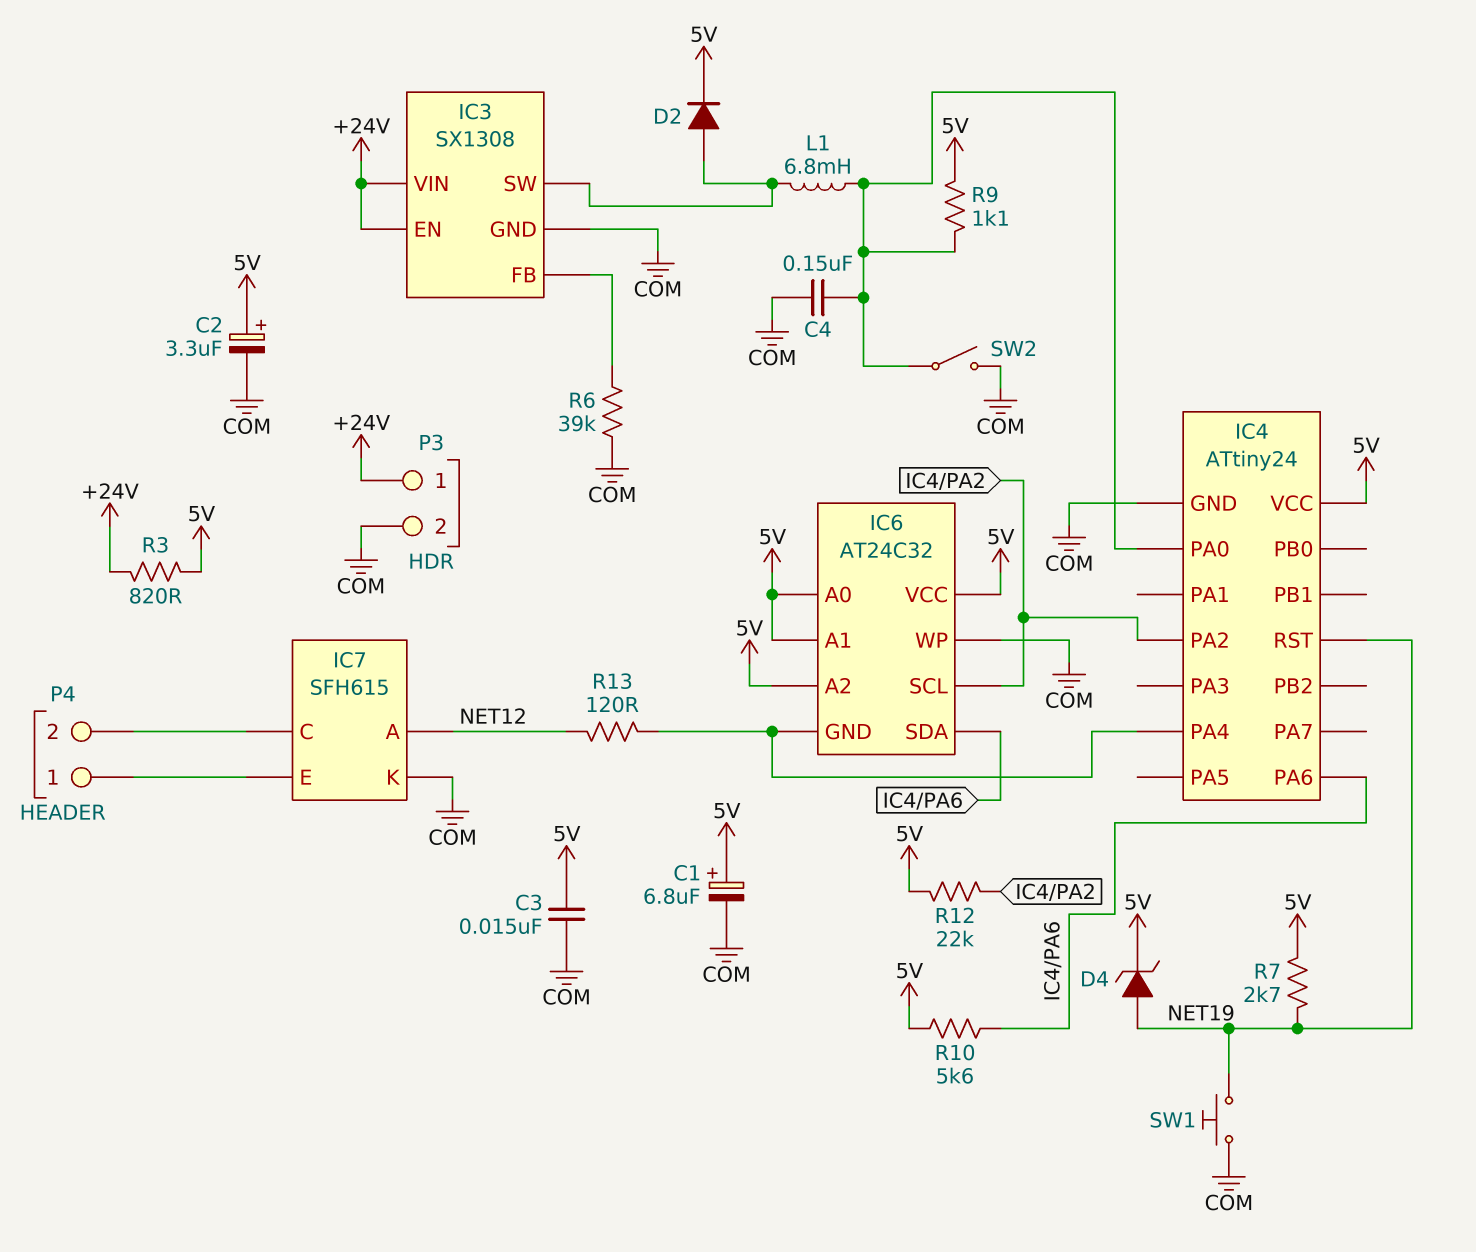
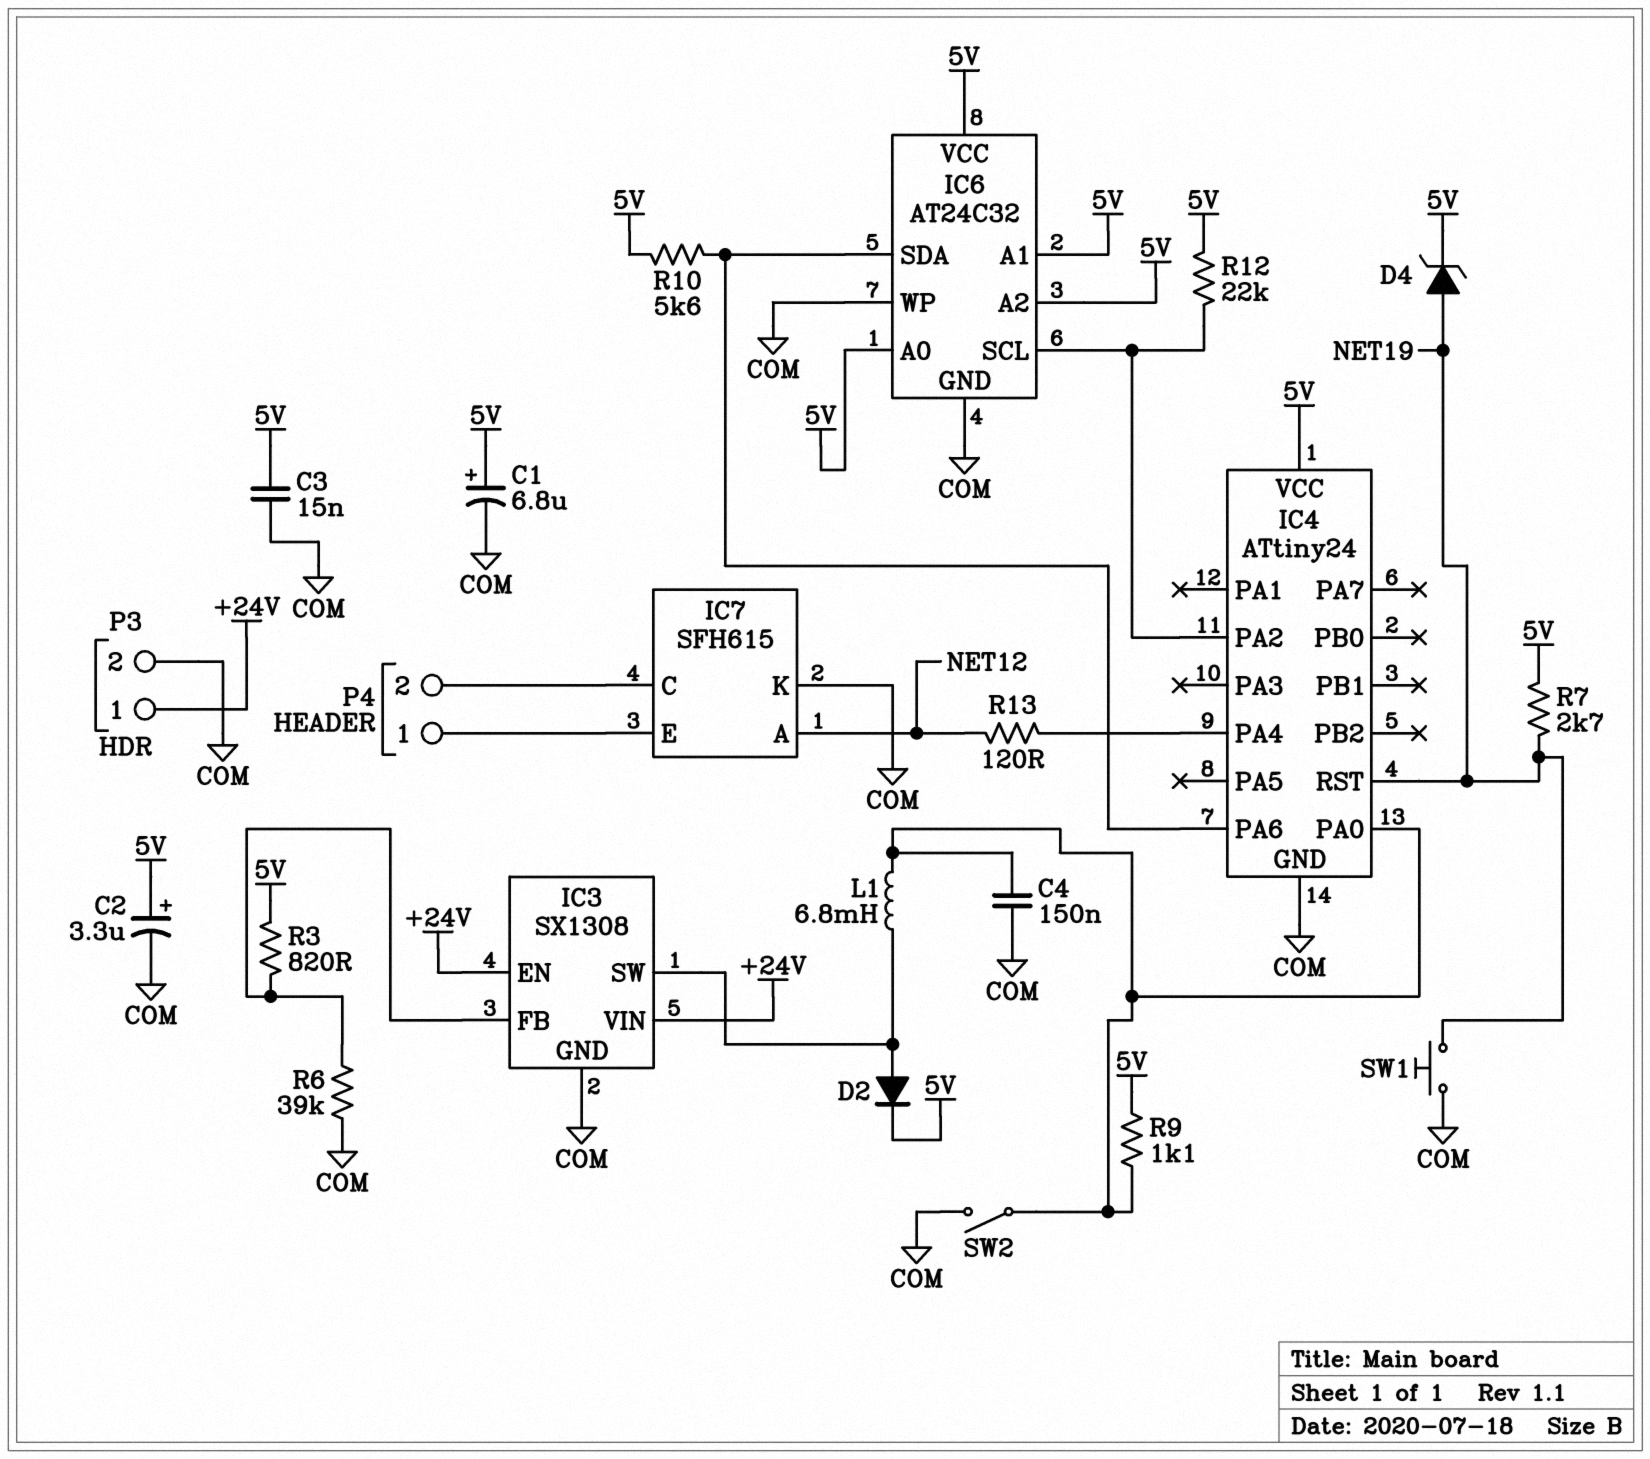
IC6 pin GND: IC4/PA4 -> COM
R3: 820 (+24V, 5V) -> 820 (5V, IC3/FB)

